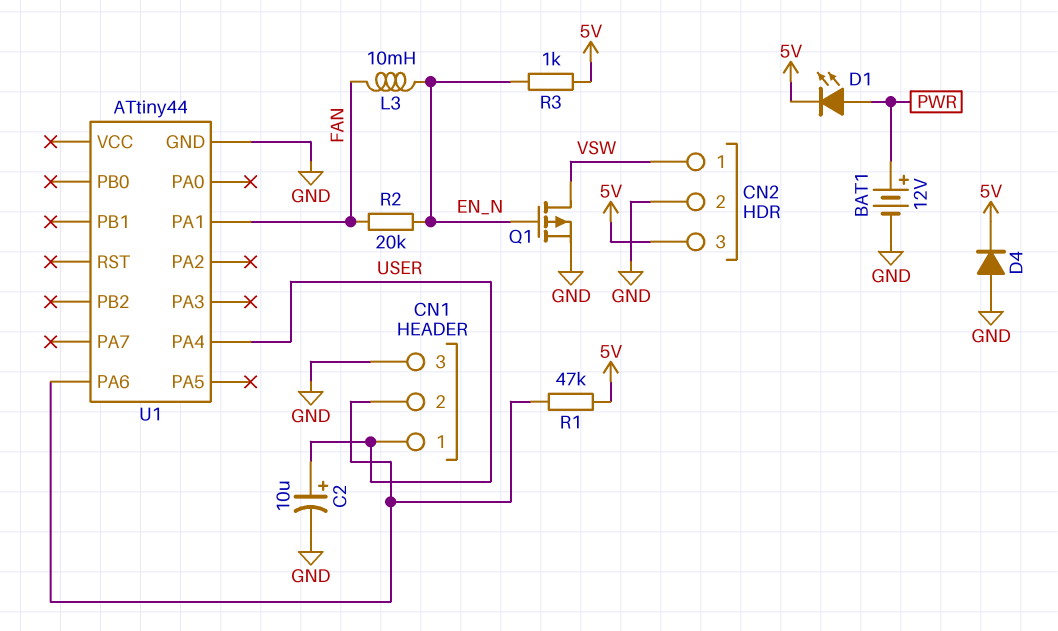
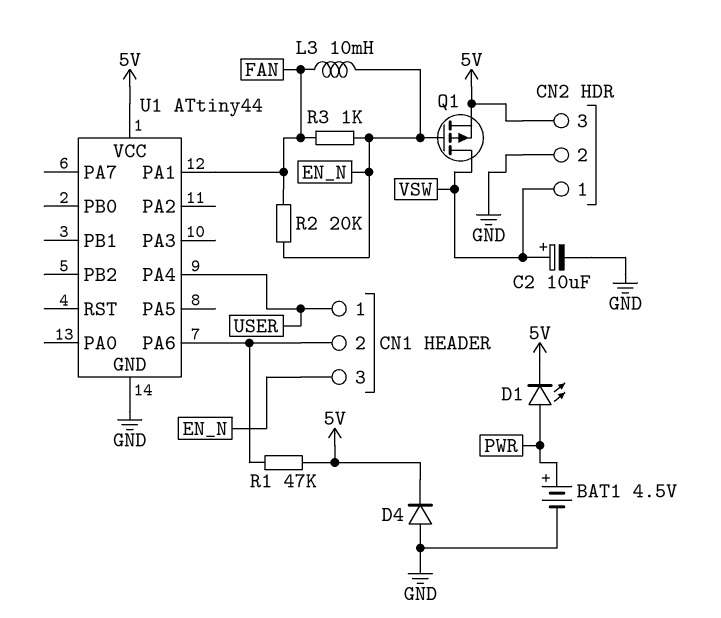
BAT1: 12V (plus PWR, minus GND) -> 4.5V (plus PWR, minus GND)
C2: 10uF (plus USER, minus GND) -> 10uF (plus VSW, minus GND)
CN1 pin 3: GND -> EN_N
Q1: PMOS (G EN_N, D VSW, S GND) -> PMOS (G EN_N, D VSW, S 5V)
R3: 1k (5V, EN_N) -> 1k (EN_N, FAN)
U1 pin VCC: none -> 5V

